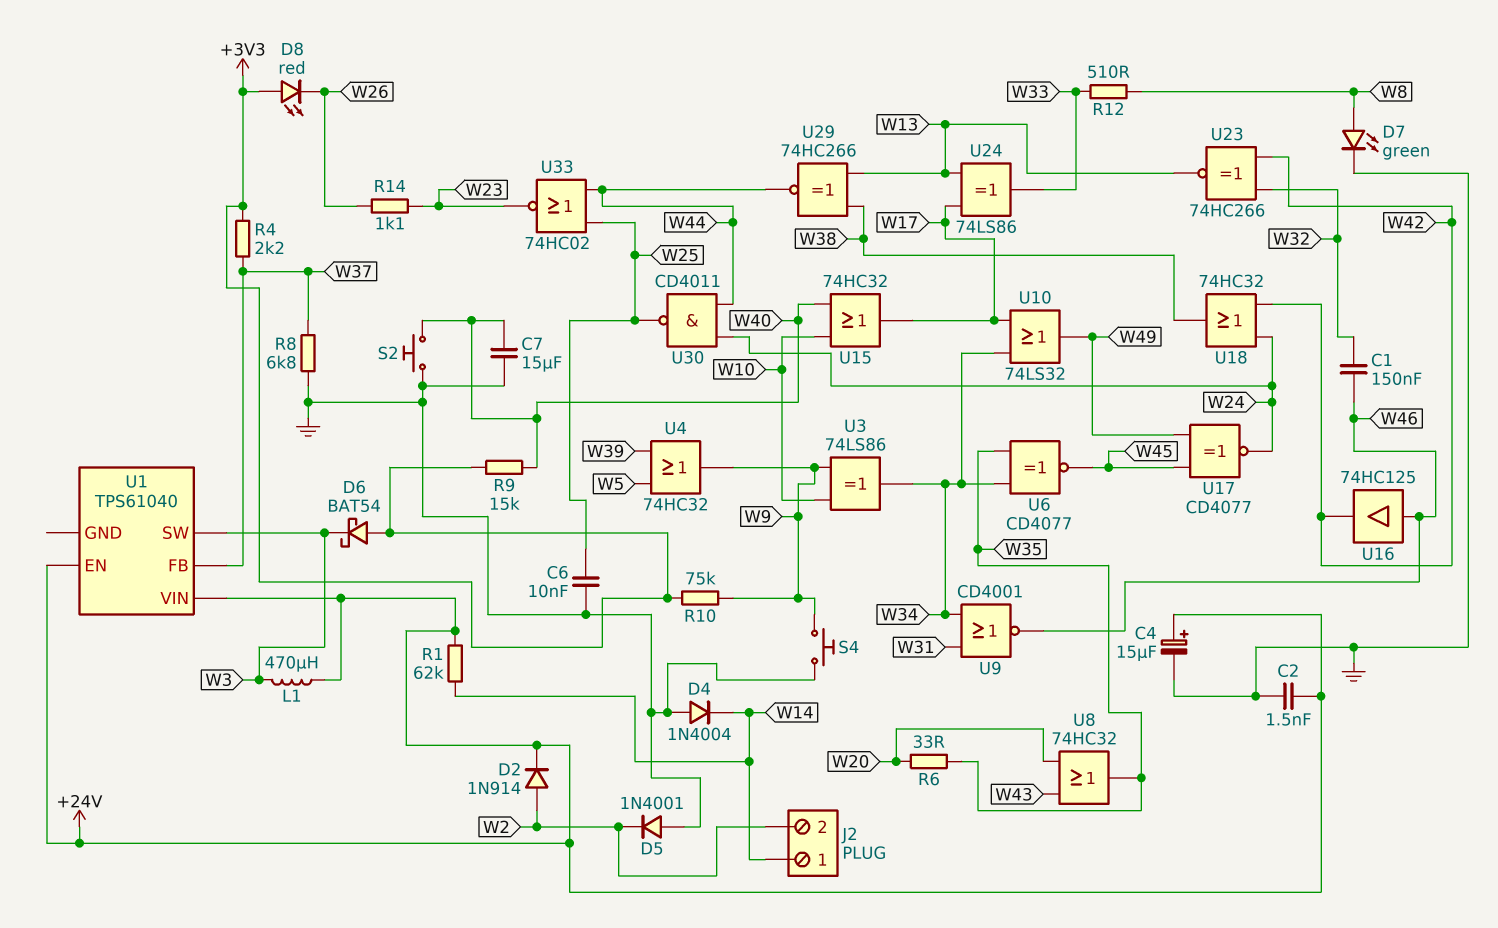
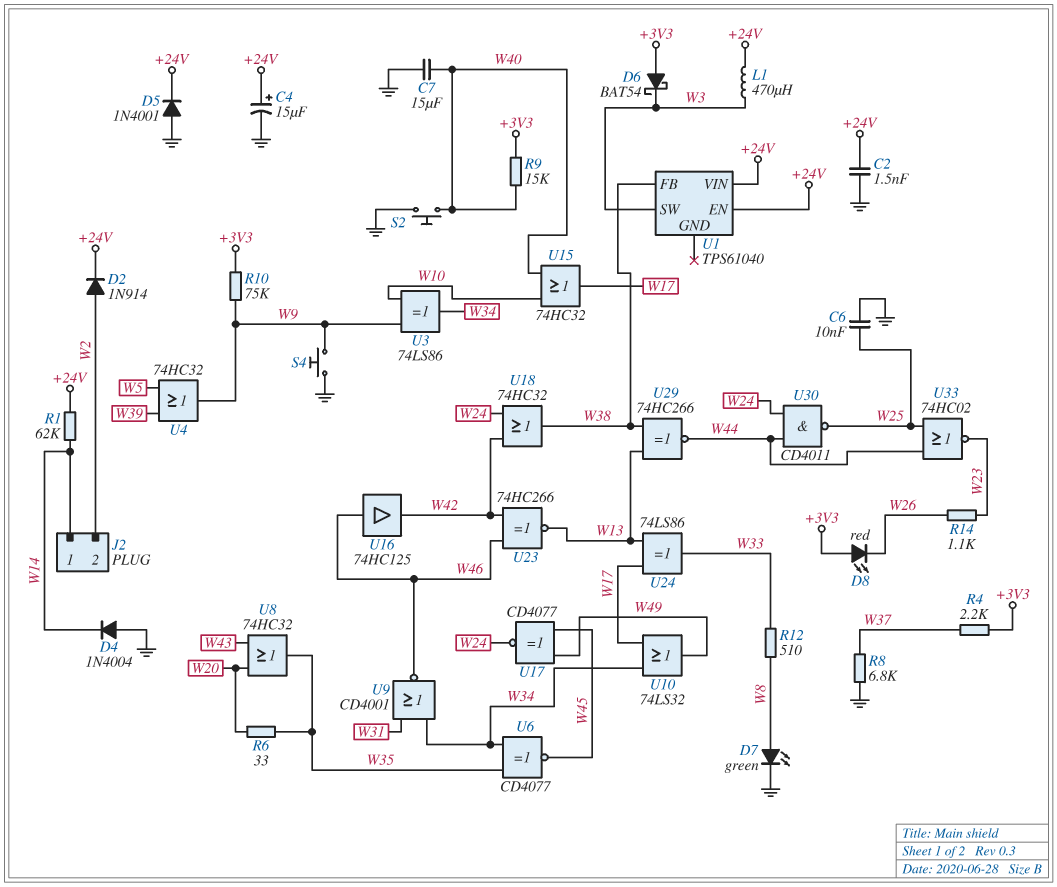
C1: 150nF (W32, W46) -> none
D5: diode 1N4001 (A GND, K W2) -> diode 1N4001 (A GND, K +24V)
U1 pin FB: W37 -> W38
U23: XNOR 74HC266 (in W32, in W42, out W13) -> XNOR 74HC266 (in W42, in W46, out W13)

